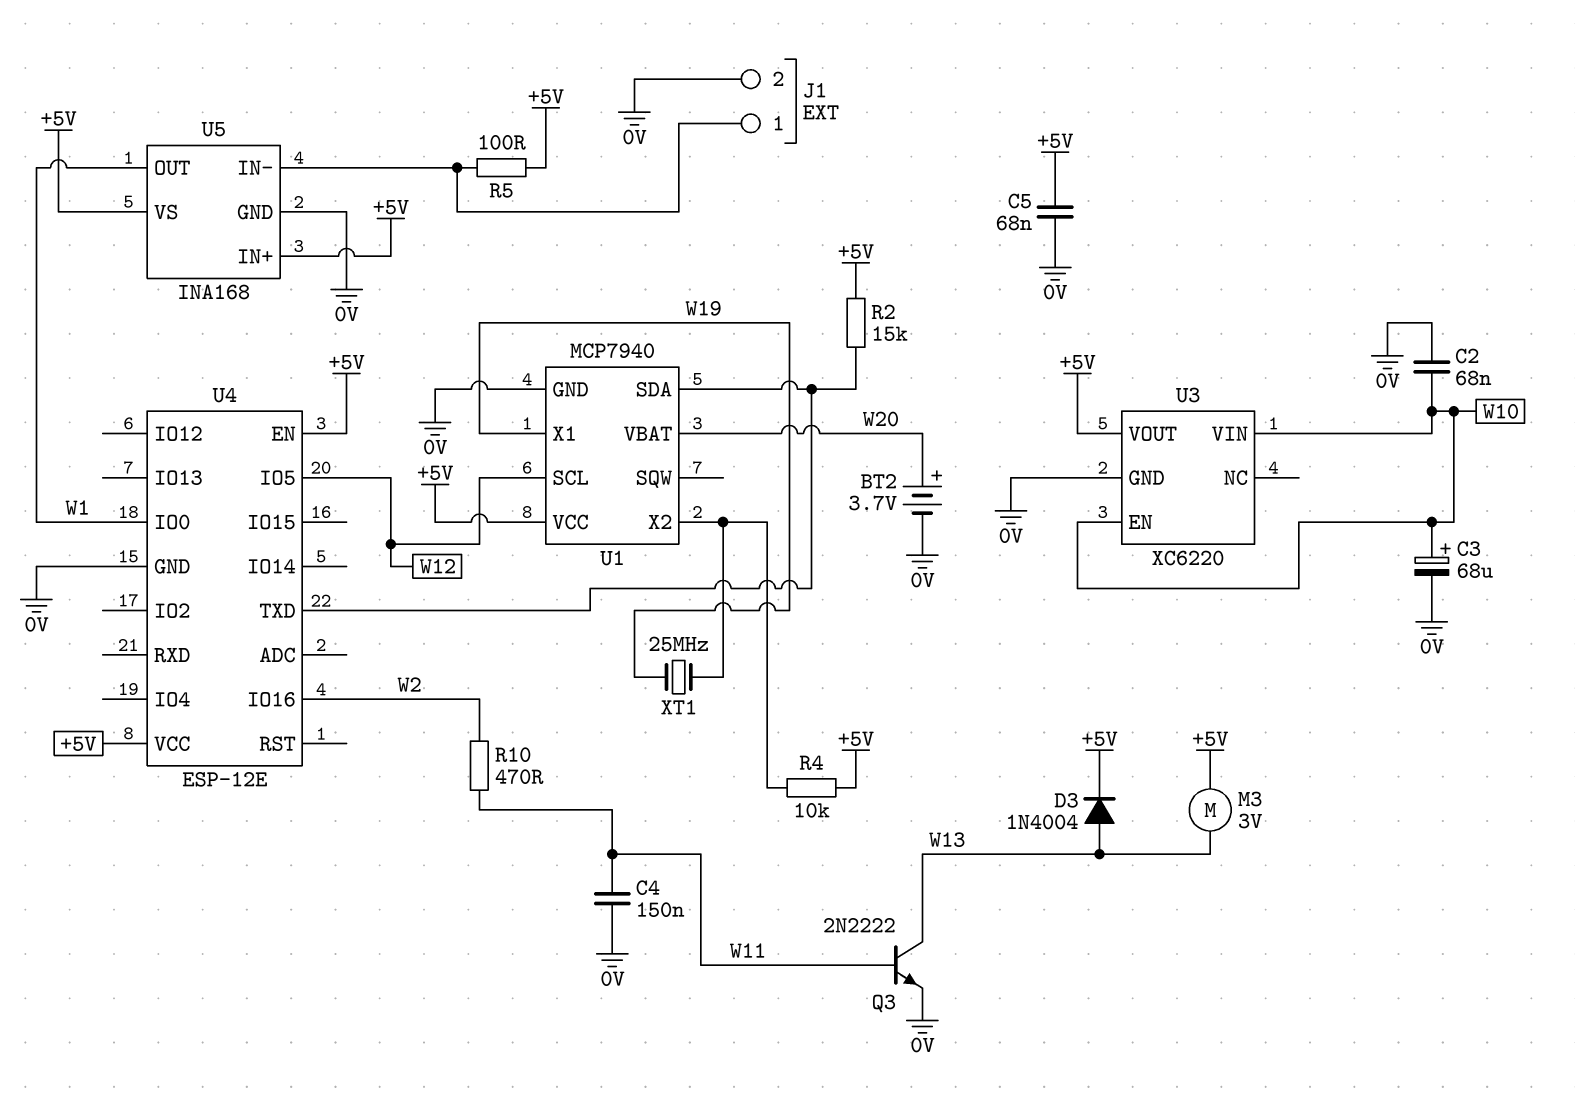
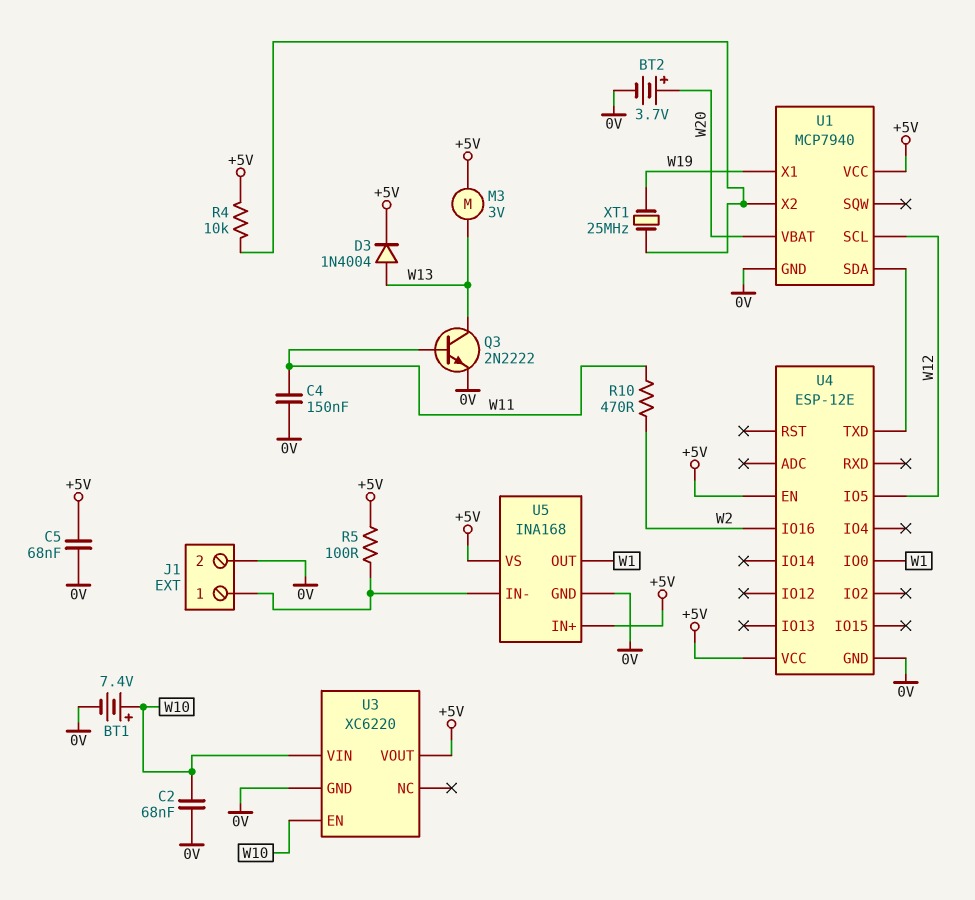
BT1: none -> 7.4V (plus W10, minus 0V)
C3: 68uF (plus W10, minus 0V) -> none
R2: 15k (+5V, U1/SDA) -> none

